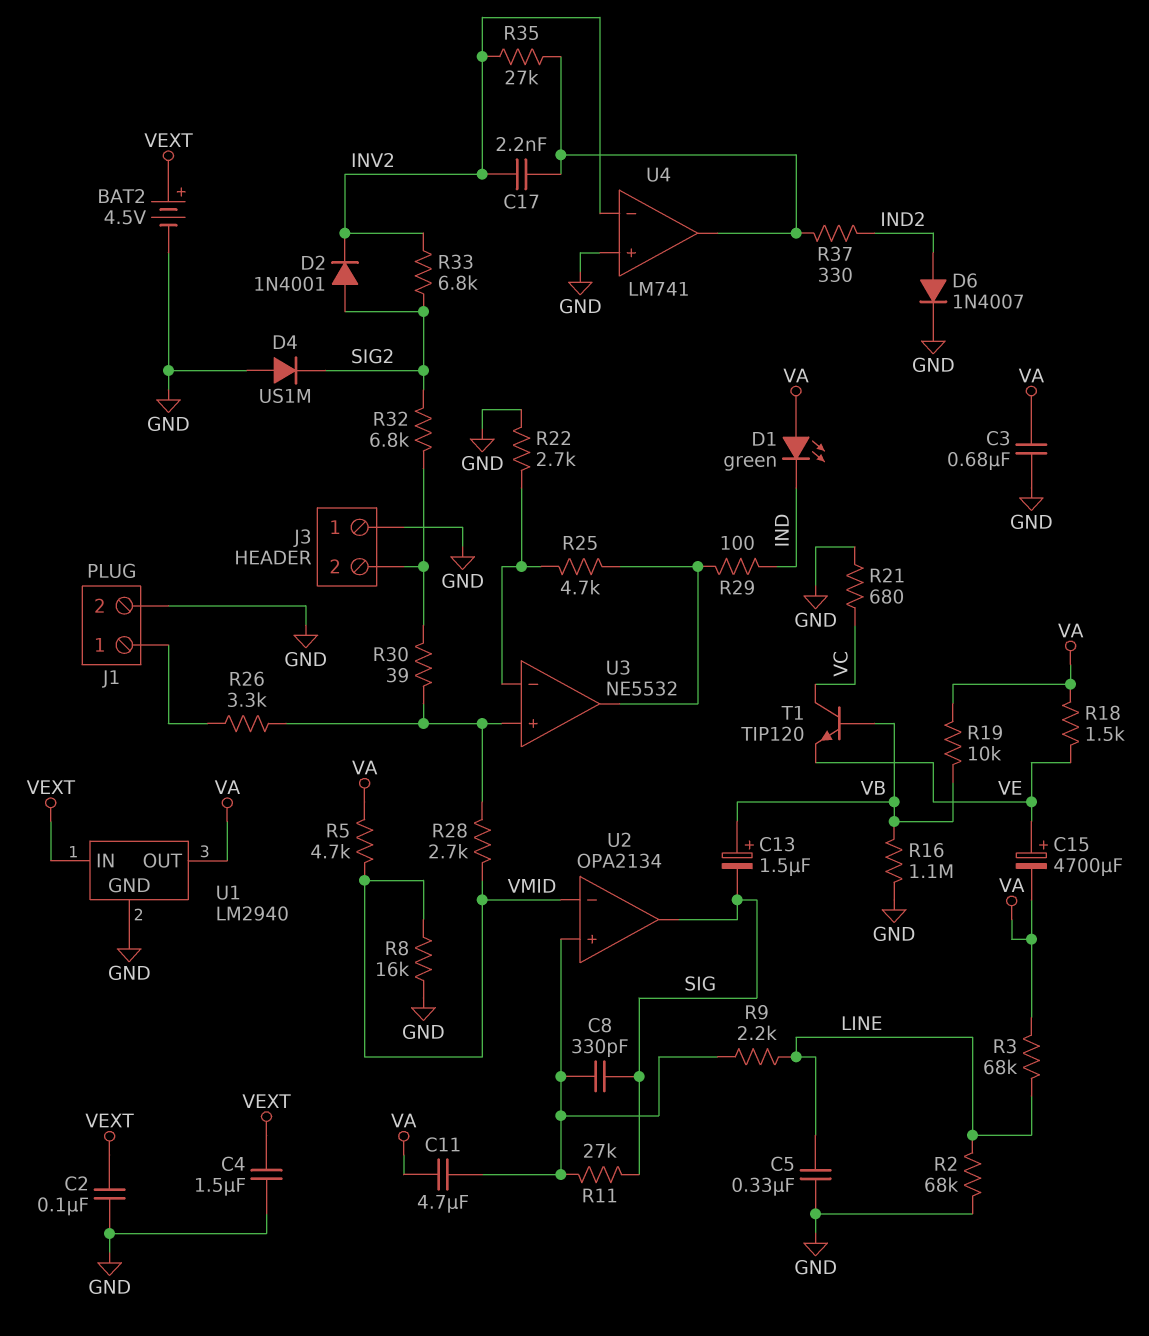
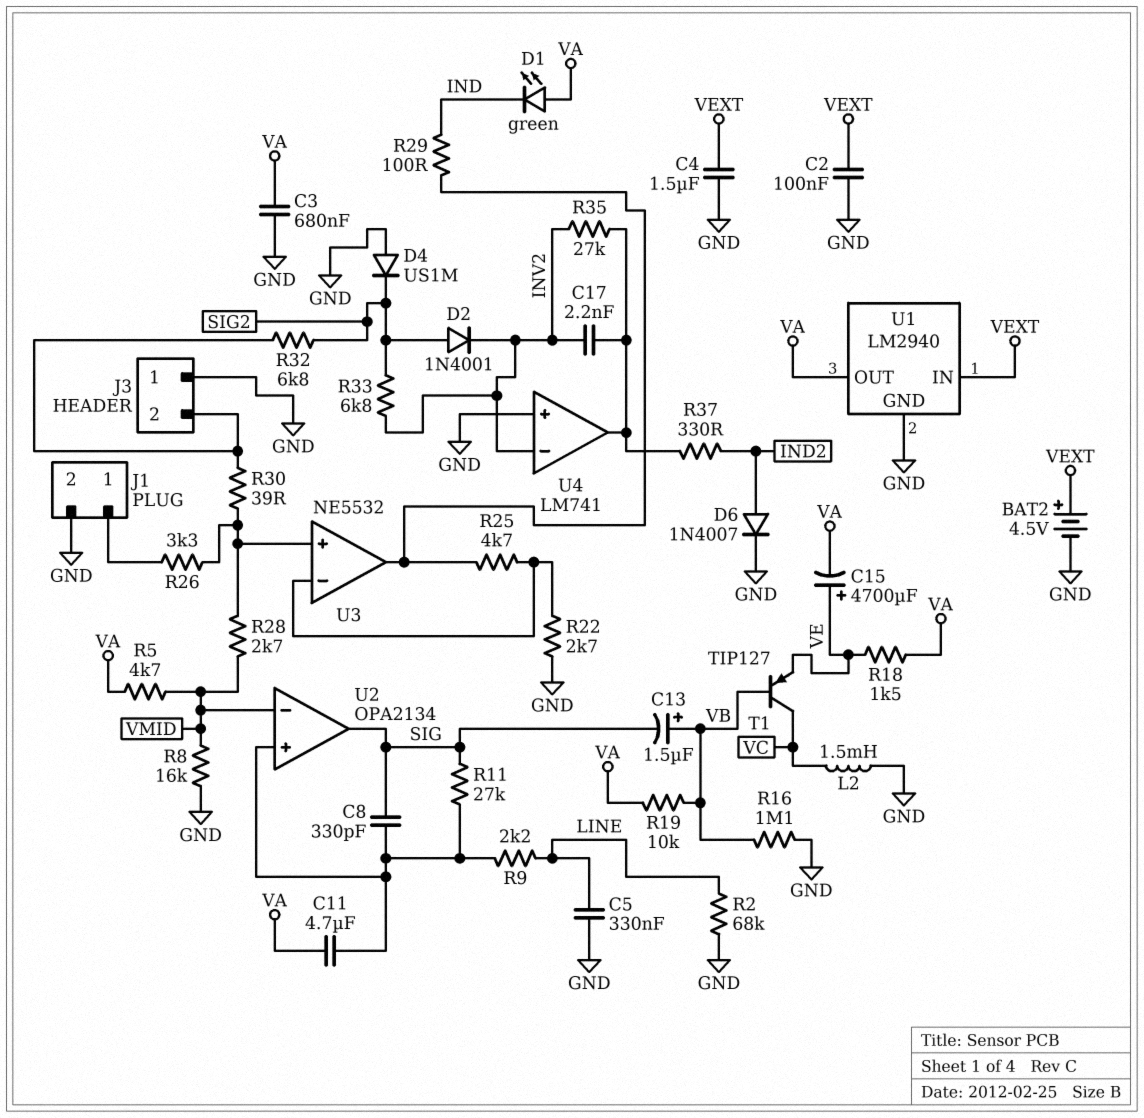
L2: none -> 1.5mH (GND, VC)
R3: 68k (LINE, VA) -> none
R21: 680 (GND, VC) -> none
T1: NPN TIP120 (B VB, C VC, E VE) -> PNP TIP127 (B VB, C VC, E VE)

